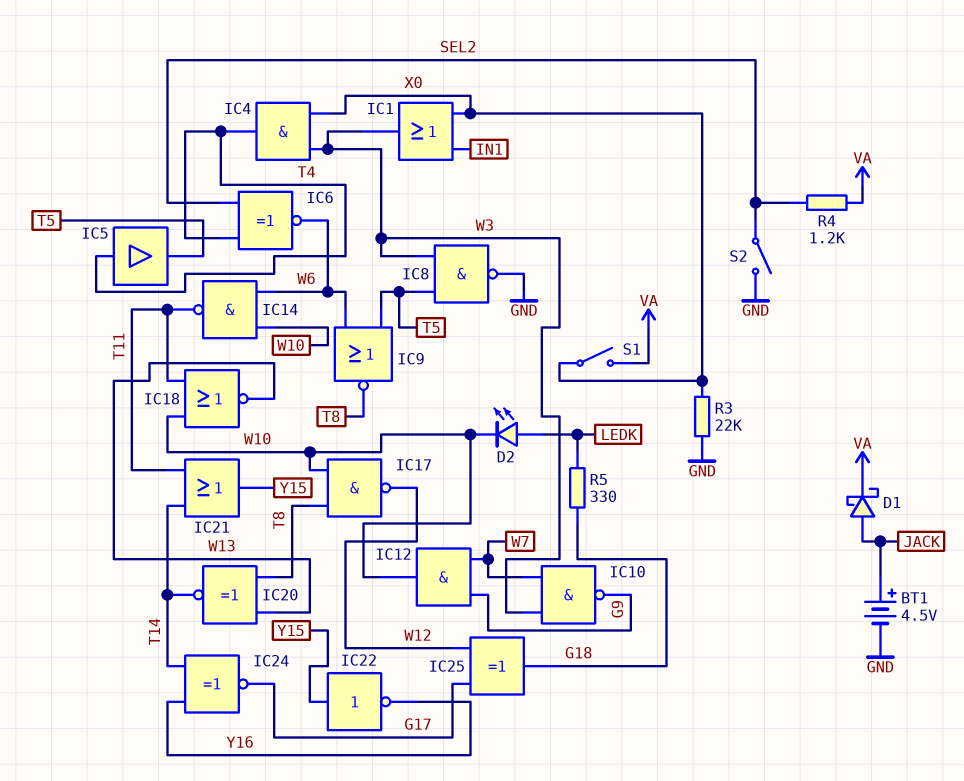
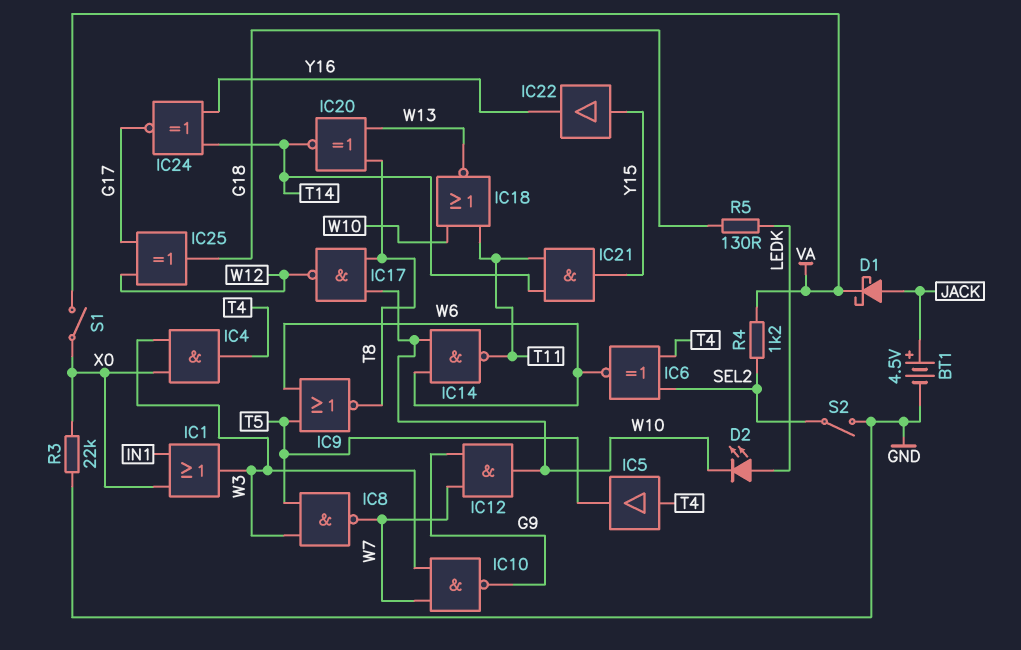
IC8: NAND (in T5, in W3, out GND) -> NAND (in T5, in W3, out W7)
IC21: OR (in T11, in T14, out Y15) -> AND (in T11, in T14, out Y15)
IC22: NOT (in Y15, out Y16) -> buffer (in Y15, out Y16)
R5: 330 (G18, LEDK) -> 130 (G18, LEDK)

